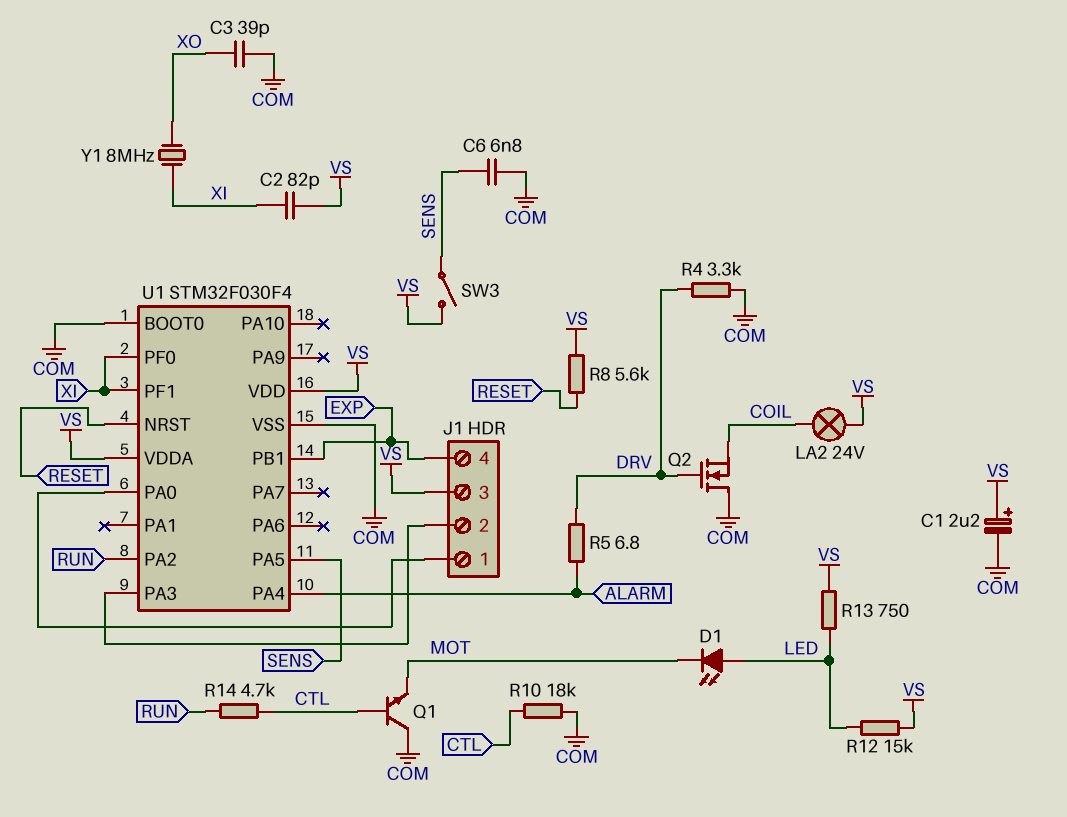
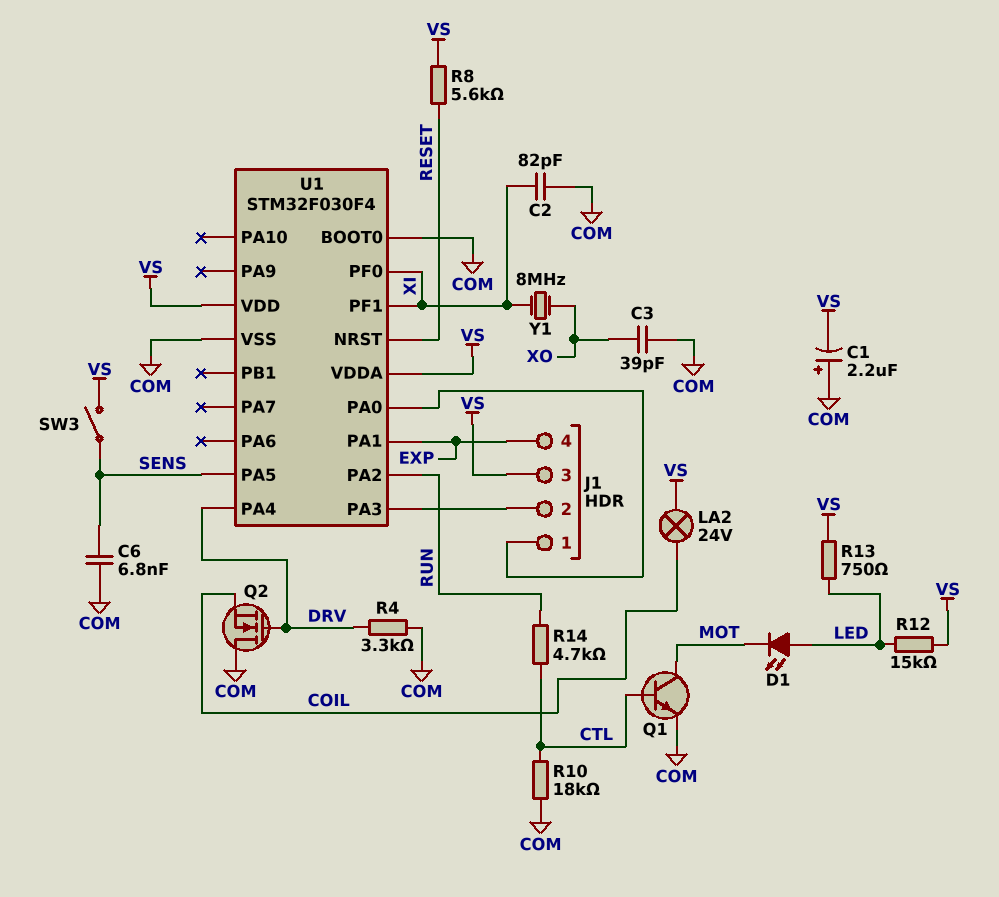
C1: 2.2uF (plus VS, minus COM) -> 2.2uF (plus COM, minus VS)
C2: 82pF (VS, XI) -> 82pF (COM, XI)
Q1: NPN (B CTL, C COM, E MOT) -> NPN (B CTL, C MOT, E COM)
R5: 6.8 (ALARM, DRV) -> none
U1 pin PA1: none -> EXP
U1 pin PA4: ALARM -> DRV
U1 pin PB1: EXP -> none

